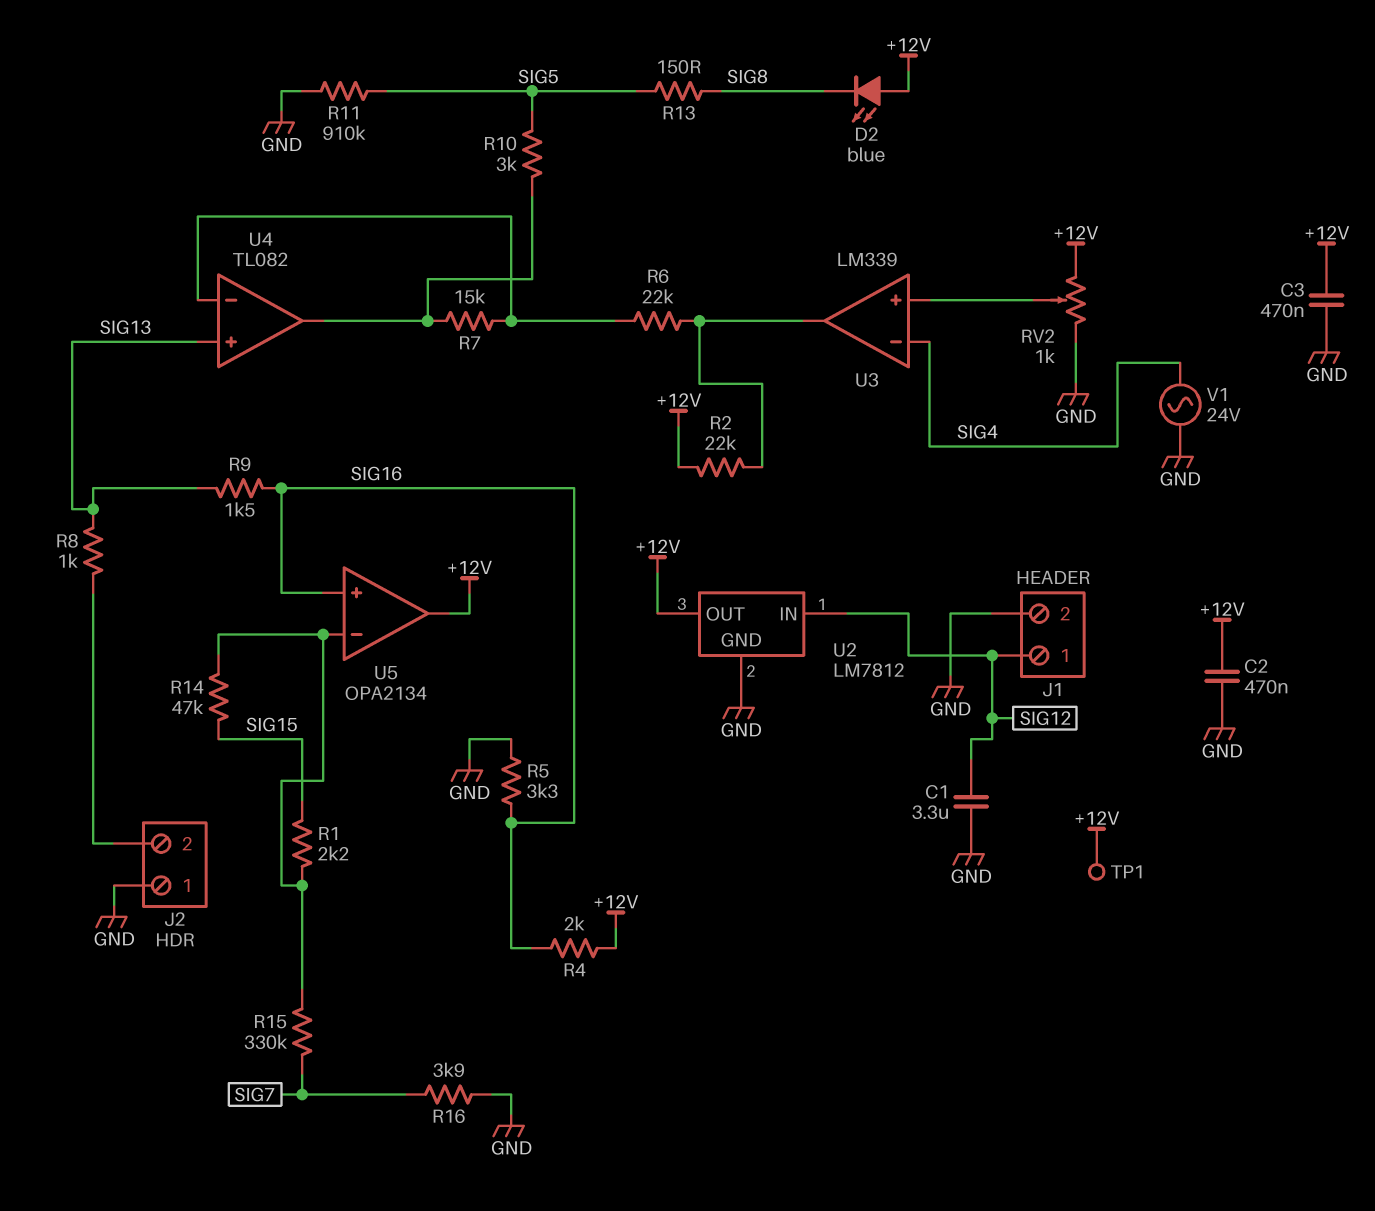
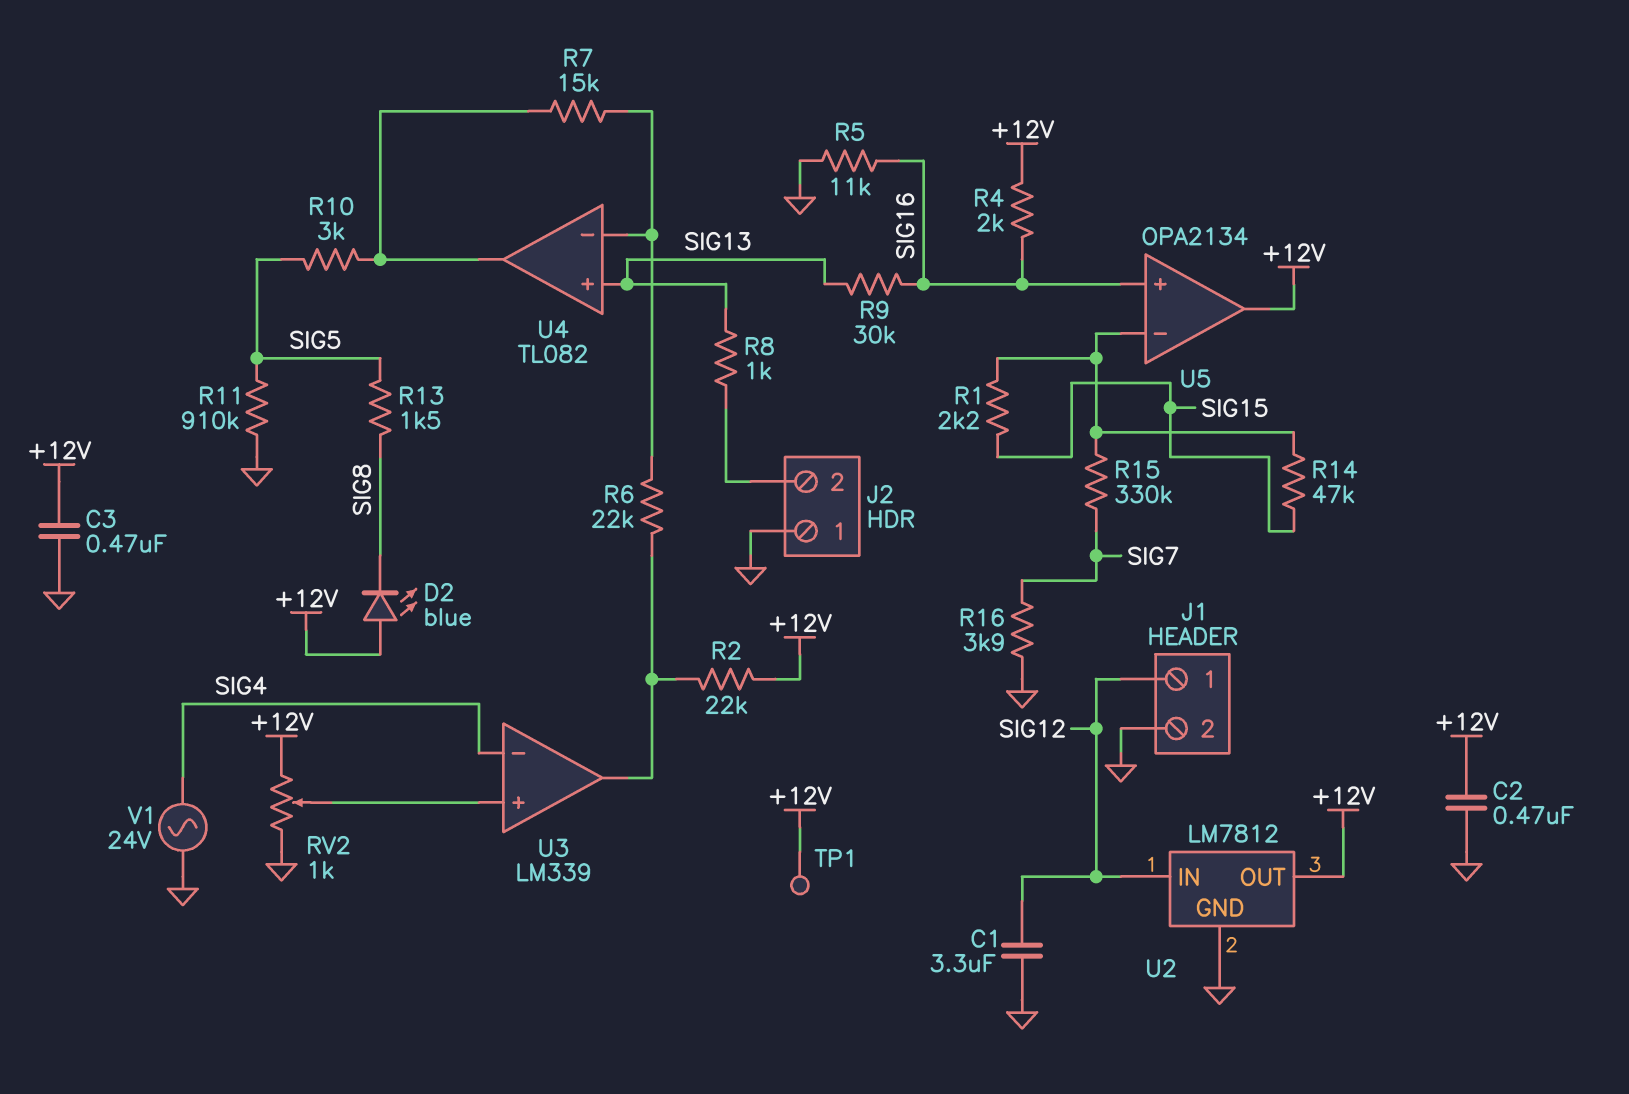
R5: 3.3k (GND, SIG16) -> 11k (GND, SIG16)
R9: 1.5k (SIG13, SIG16) -> 30k (SIG13, SIG16)
R13: 150 (SIG5, SIG8) -> 1.5k (SIG5, SIG8)

